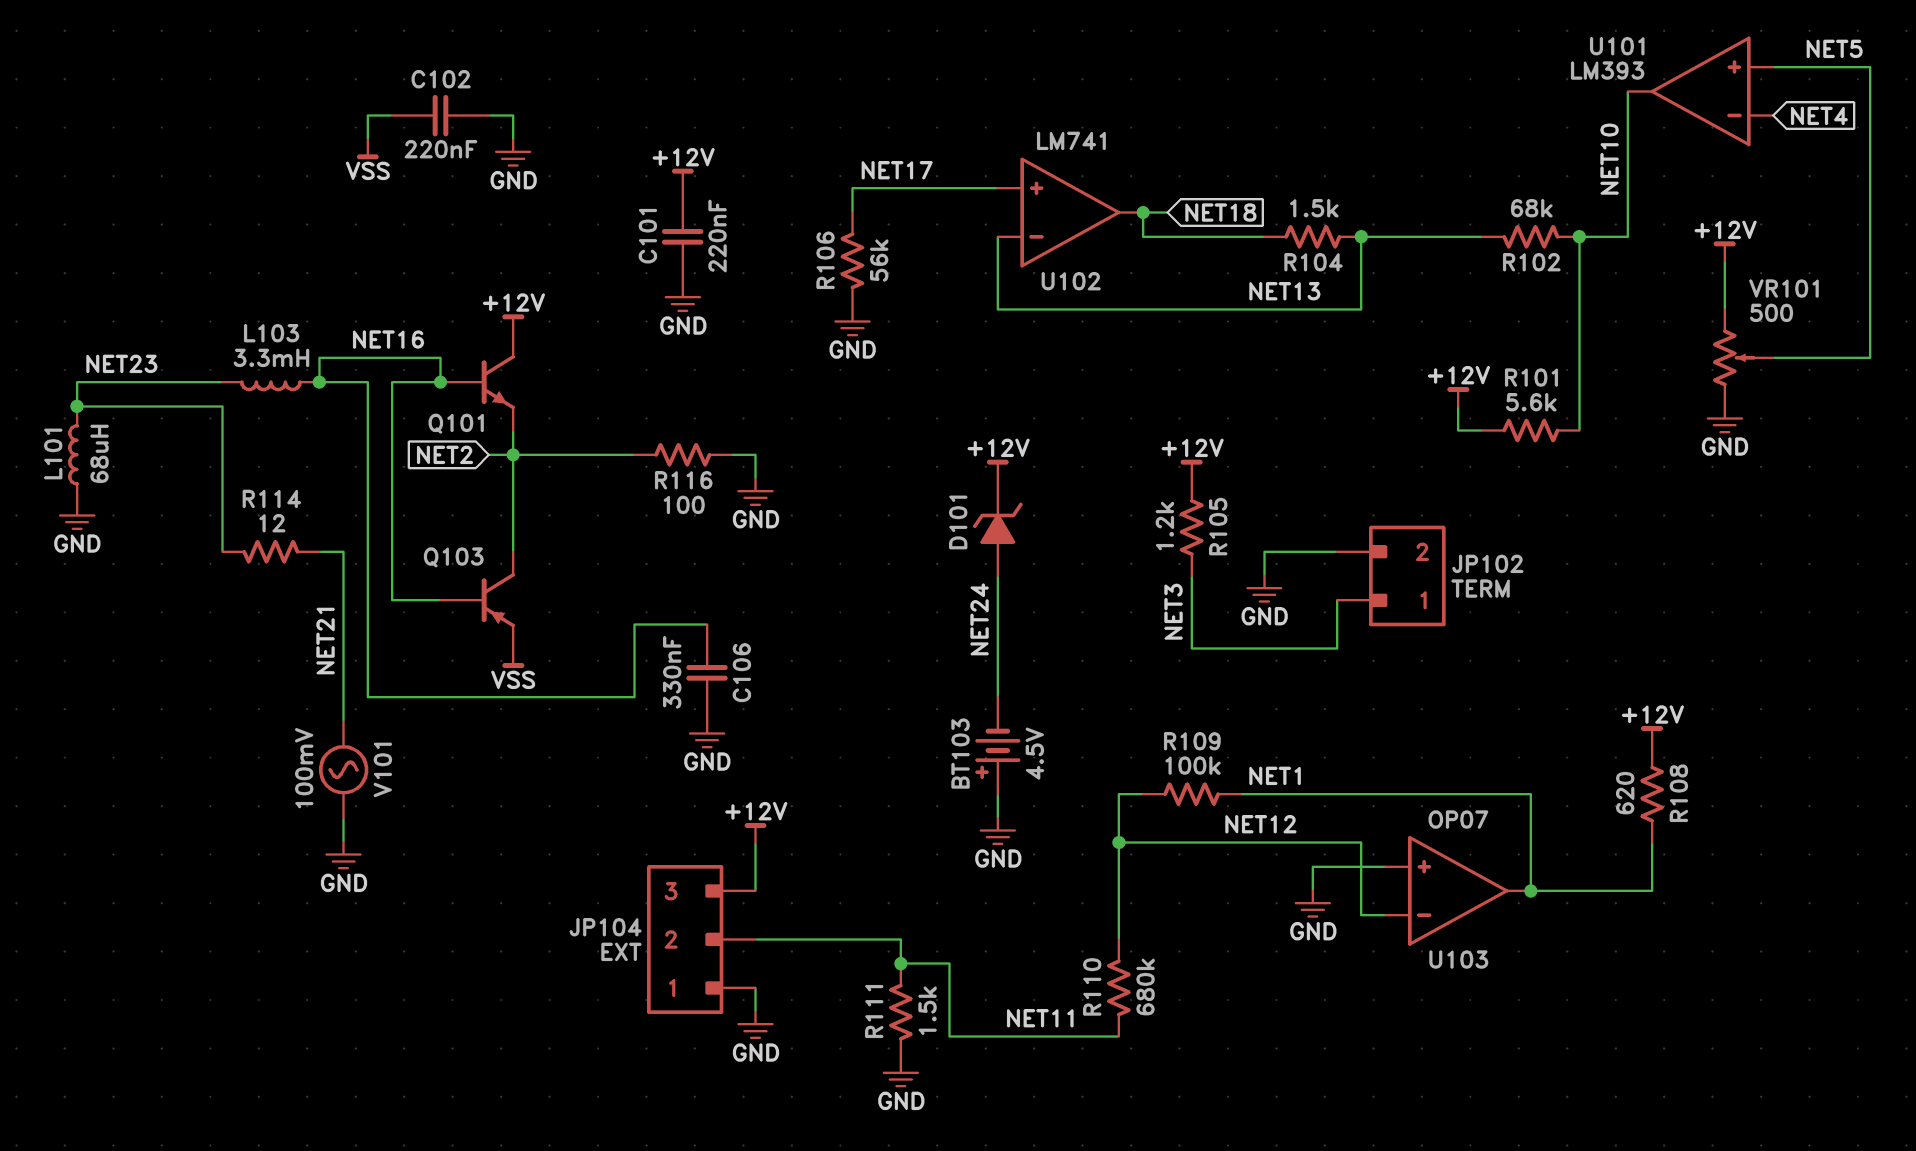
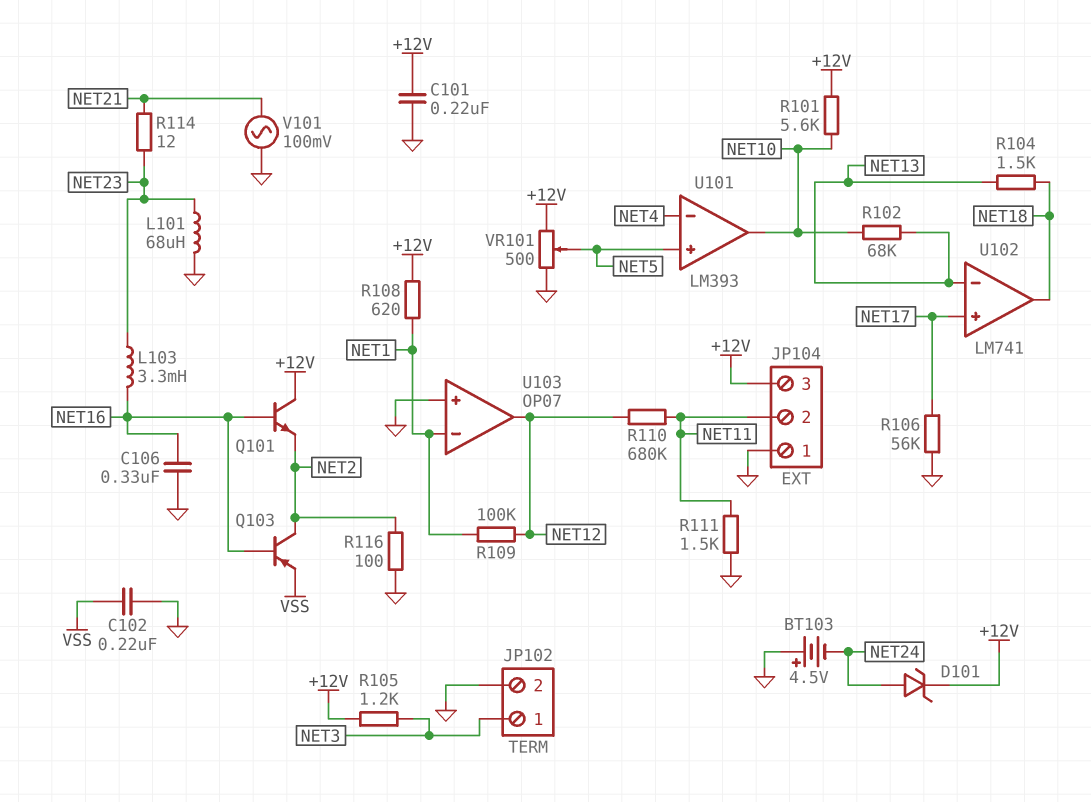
U103 pin in-: NET12 -> NET1
U103 pin out: NET1 -> NET12

